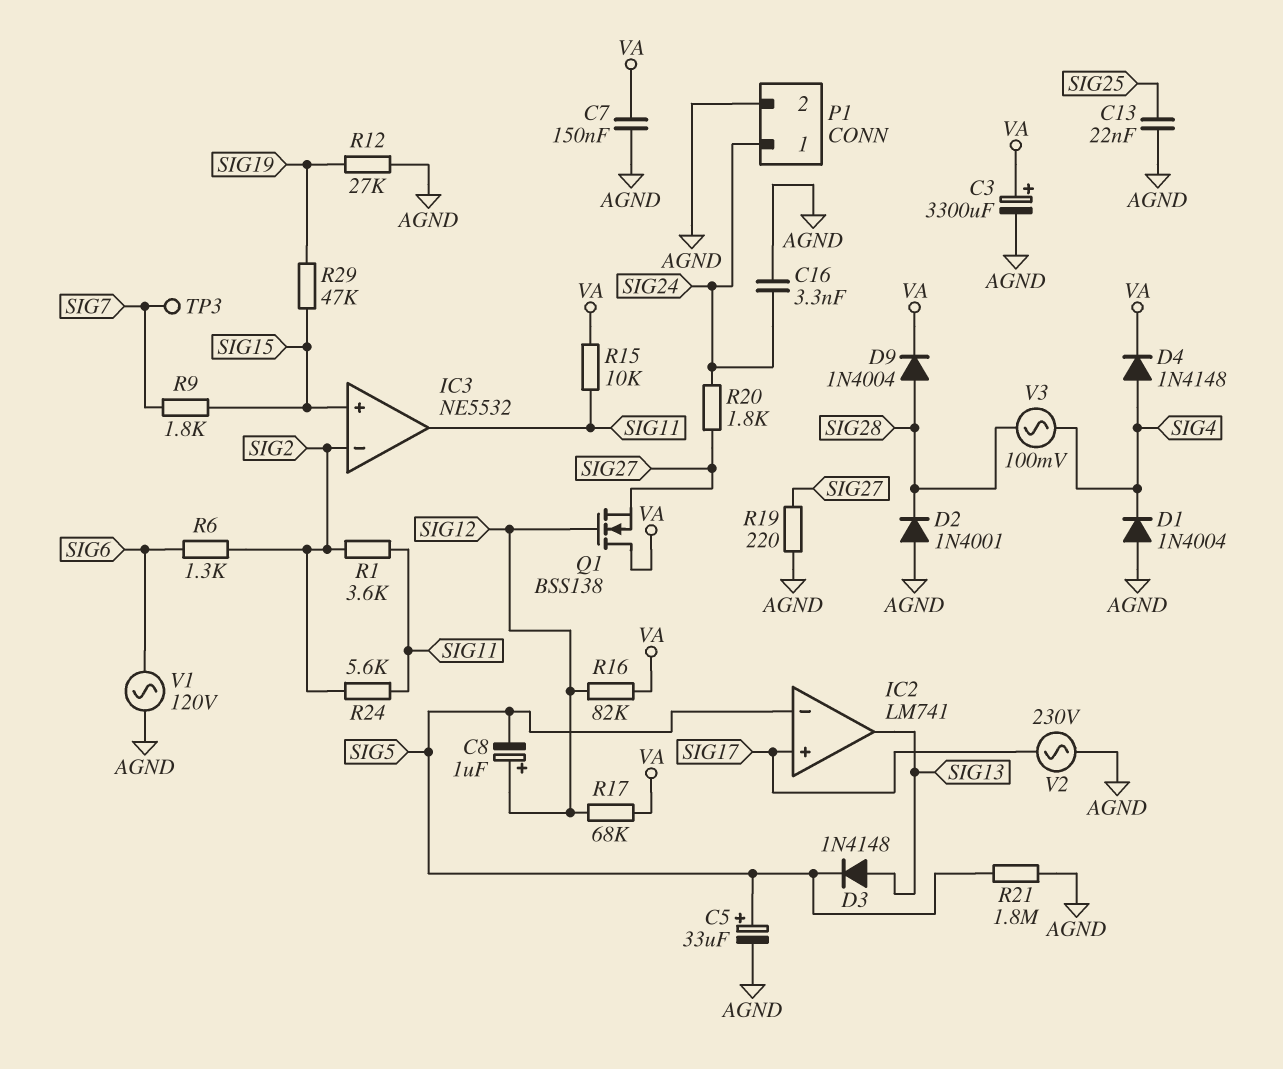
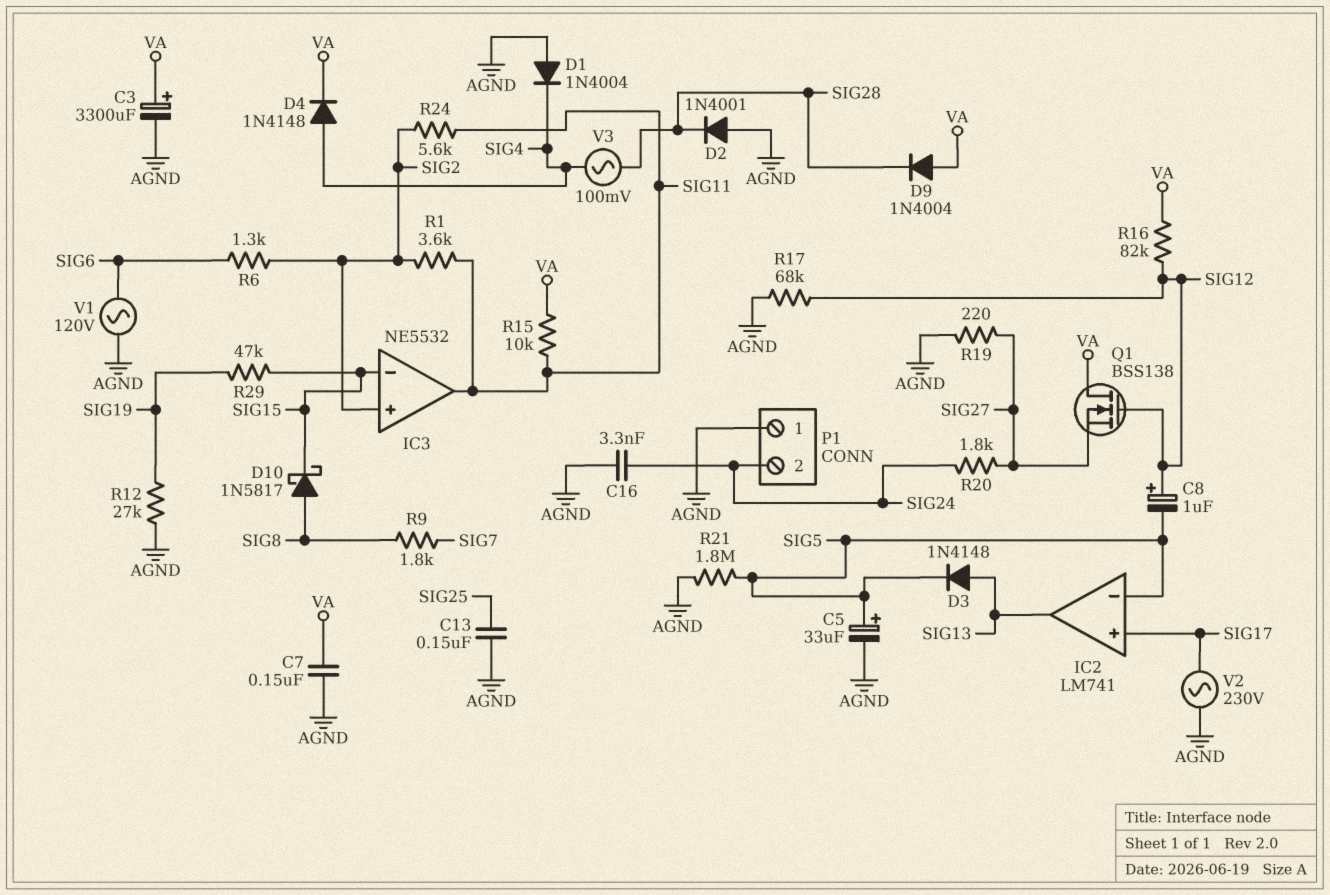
C13: 22nF (AGND, SIG25) -> 150nF (AGND, SIG25)
D9: diode 1N4004 (A SIG28, K VA) -> diode 1N4004 (A VA, K SIG28)
D10: none -> schottky 1N5817 (A SIG8, K SIG15)
IC3 pin in+: SIG15 -> SIG2
IC3 pin in-: SIG2 -> SIG15
P1 pin 1: SIG24 -> AGND
P1 pin 2: AGND -> SIG24
R9: 1.8k (SIG7, SIG15) -> 1.8k (SIG7, SIG8)
R17: 68k (SIG12, VA) -> 68k (AGND, SIG12)
TP3: test point (SIG7) -> none

